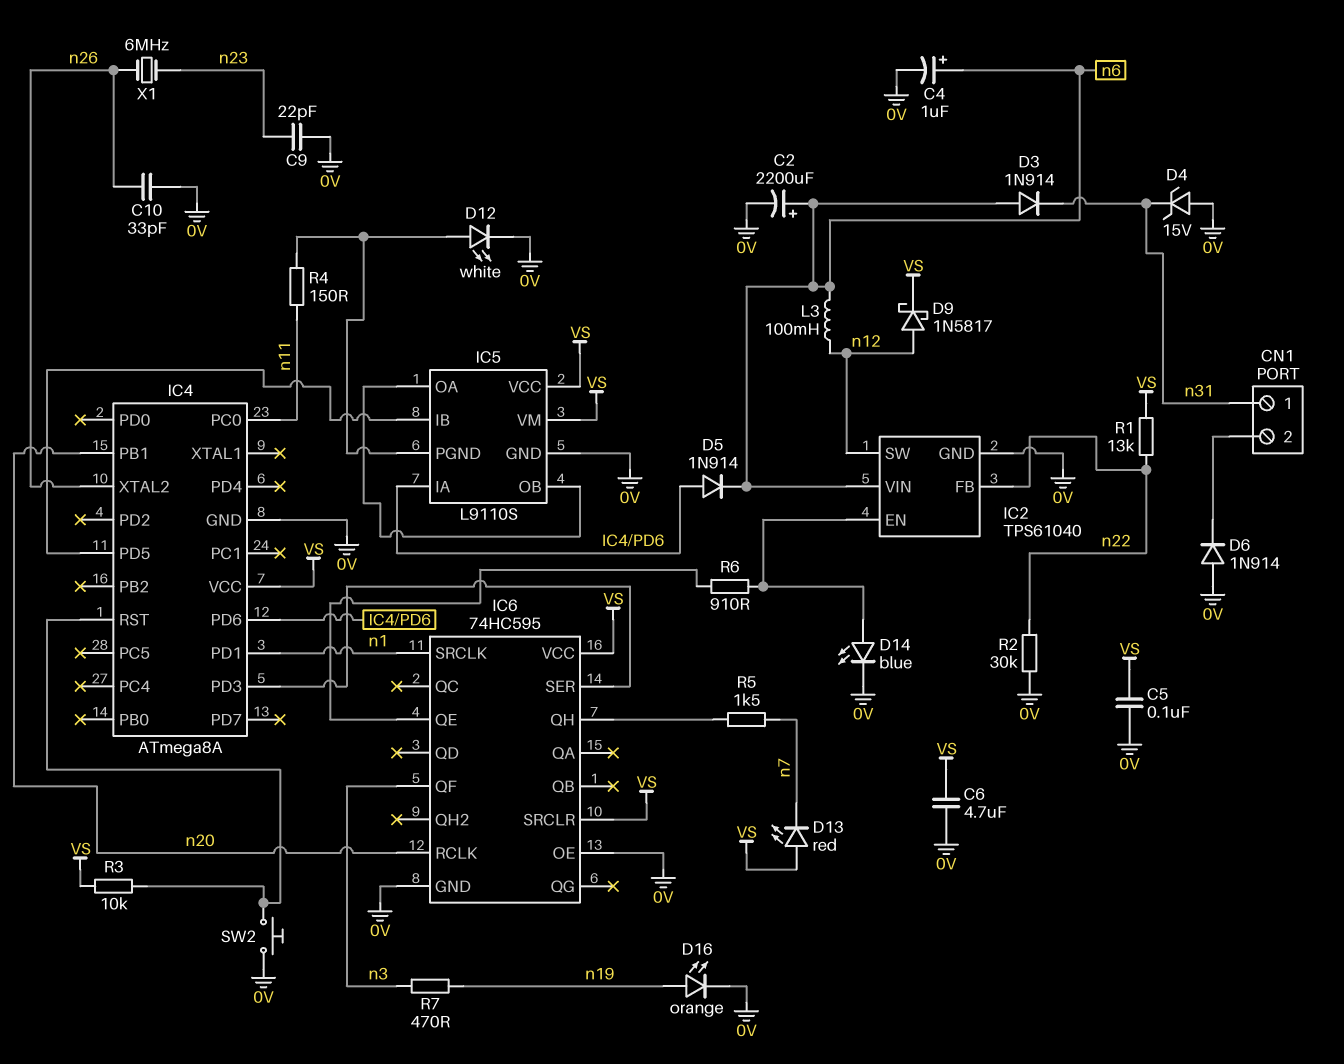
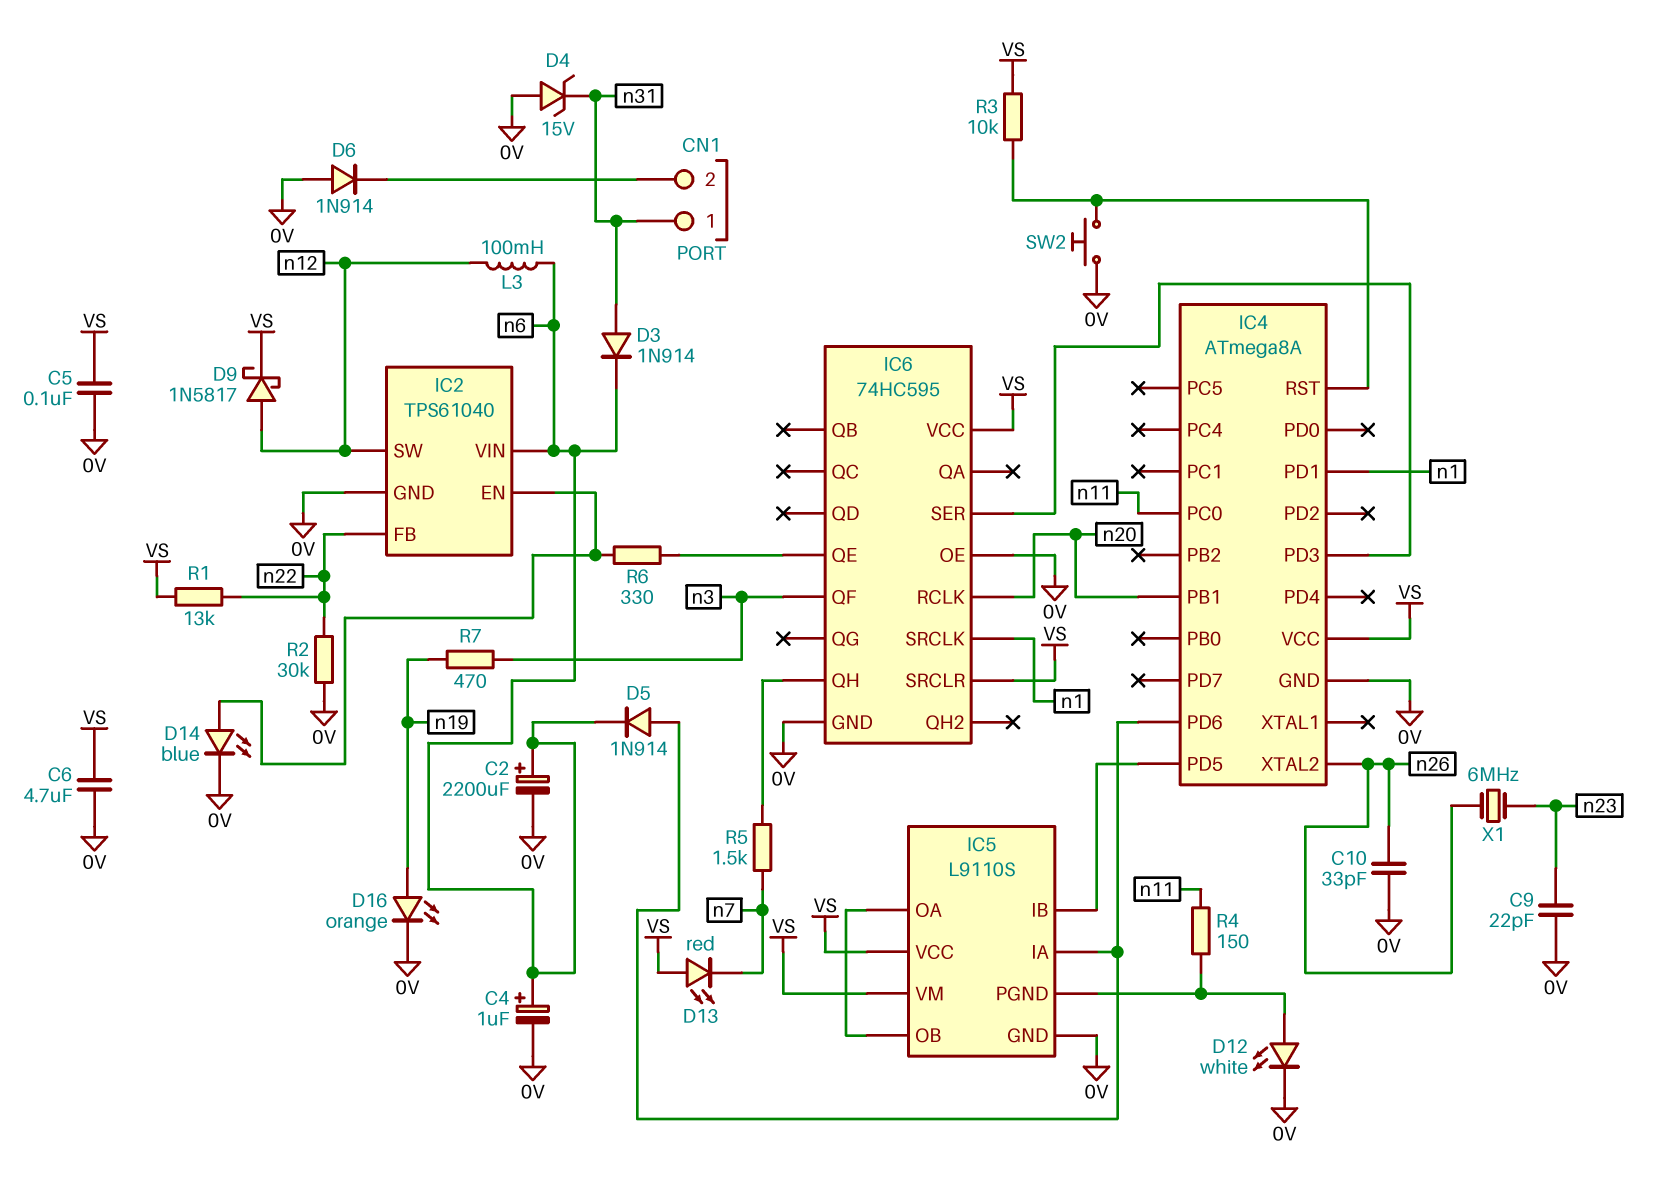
D3: diode 1N914 (A n6, K n31) -> diode 1N914 (A n31, K n6)
R6: 910 (IC2/EN, IC6/QE) -> 330 (IC2/EN, IC6/QE)

